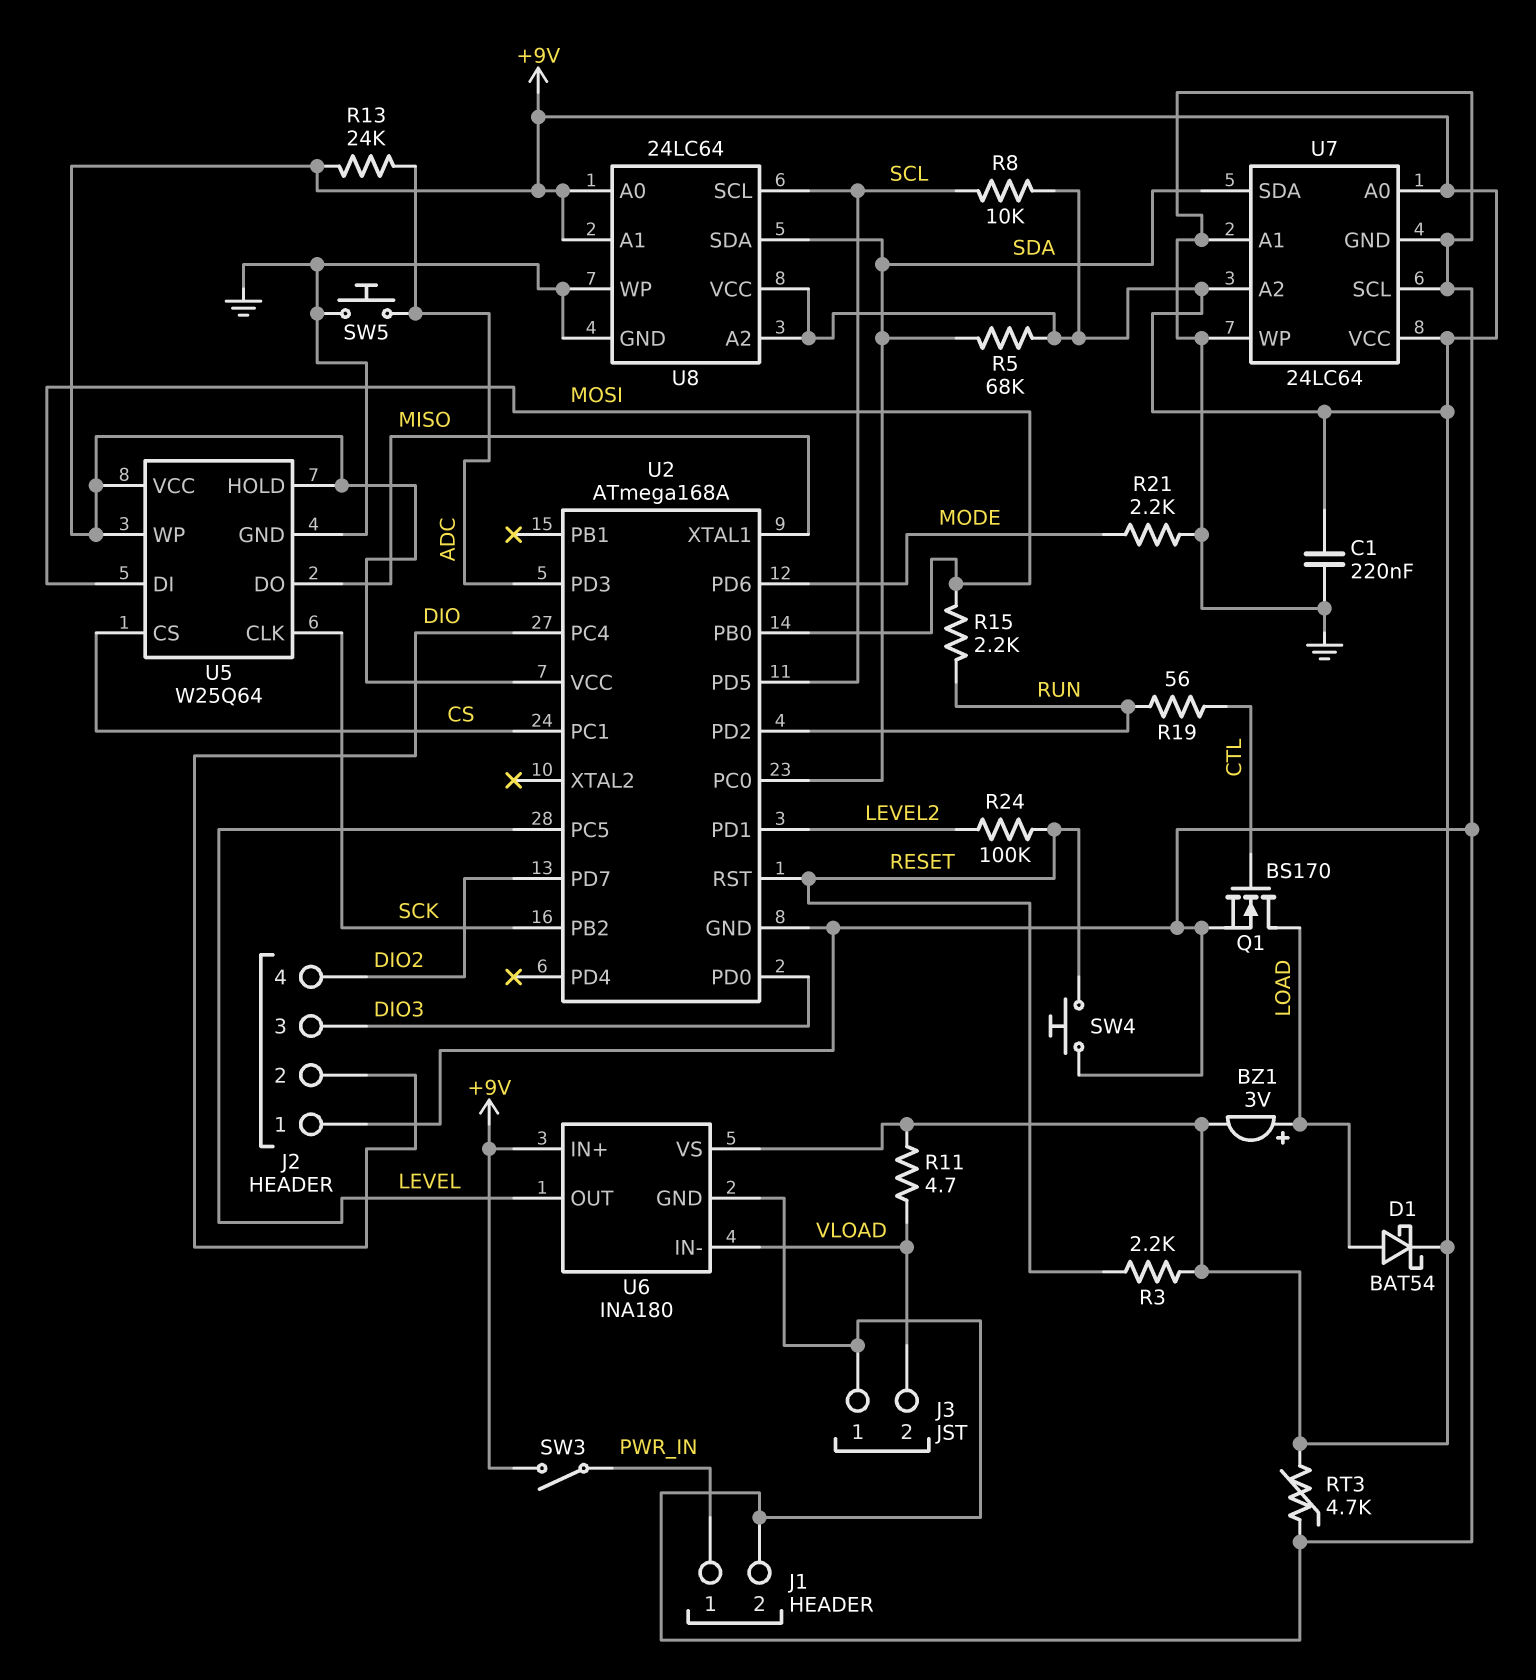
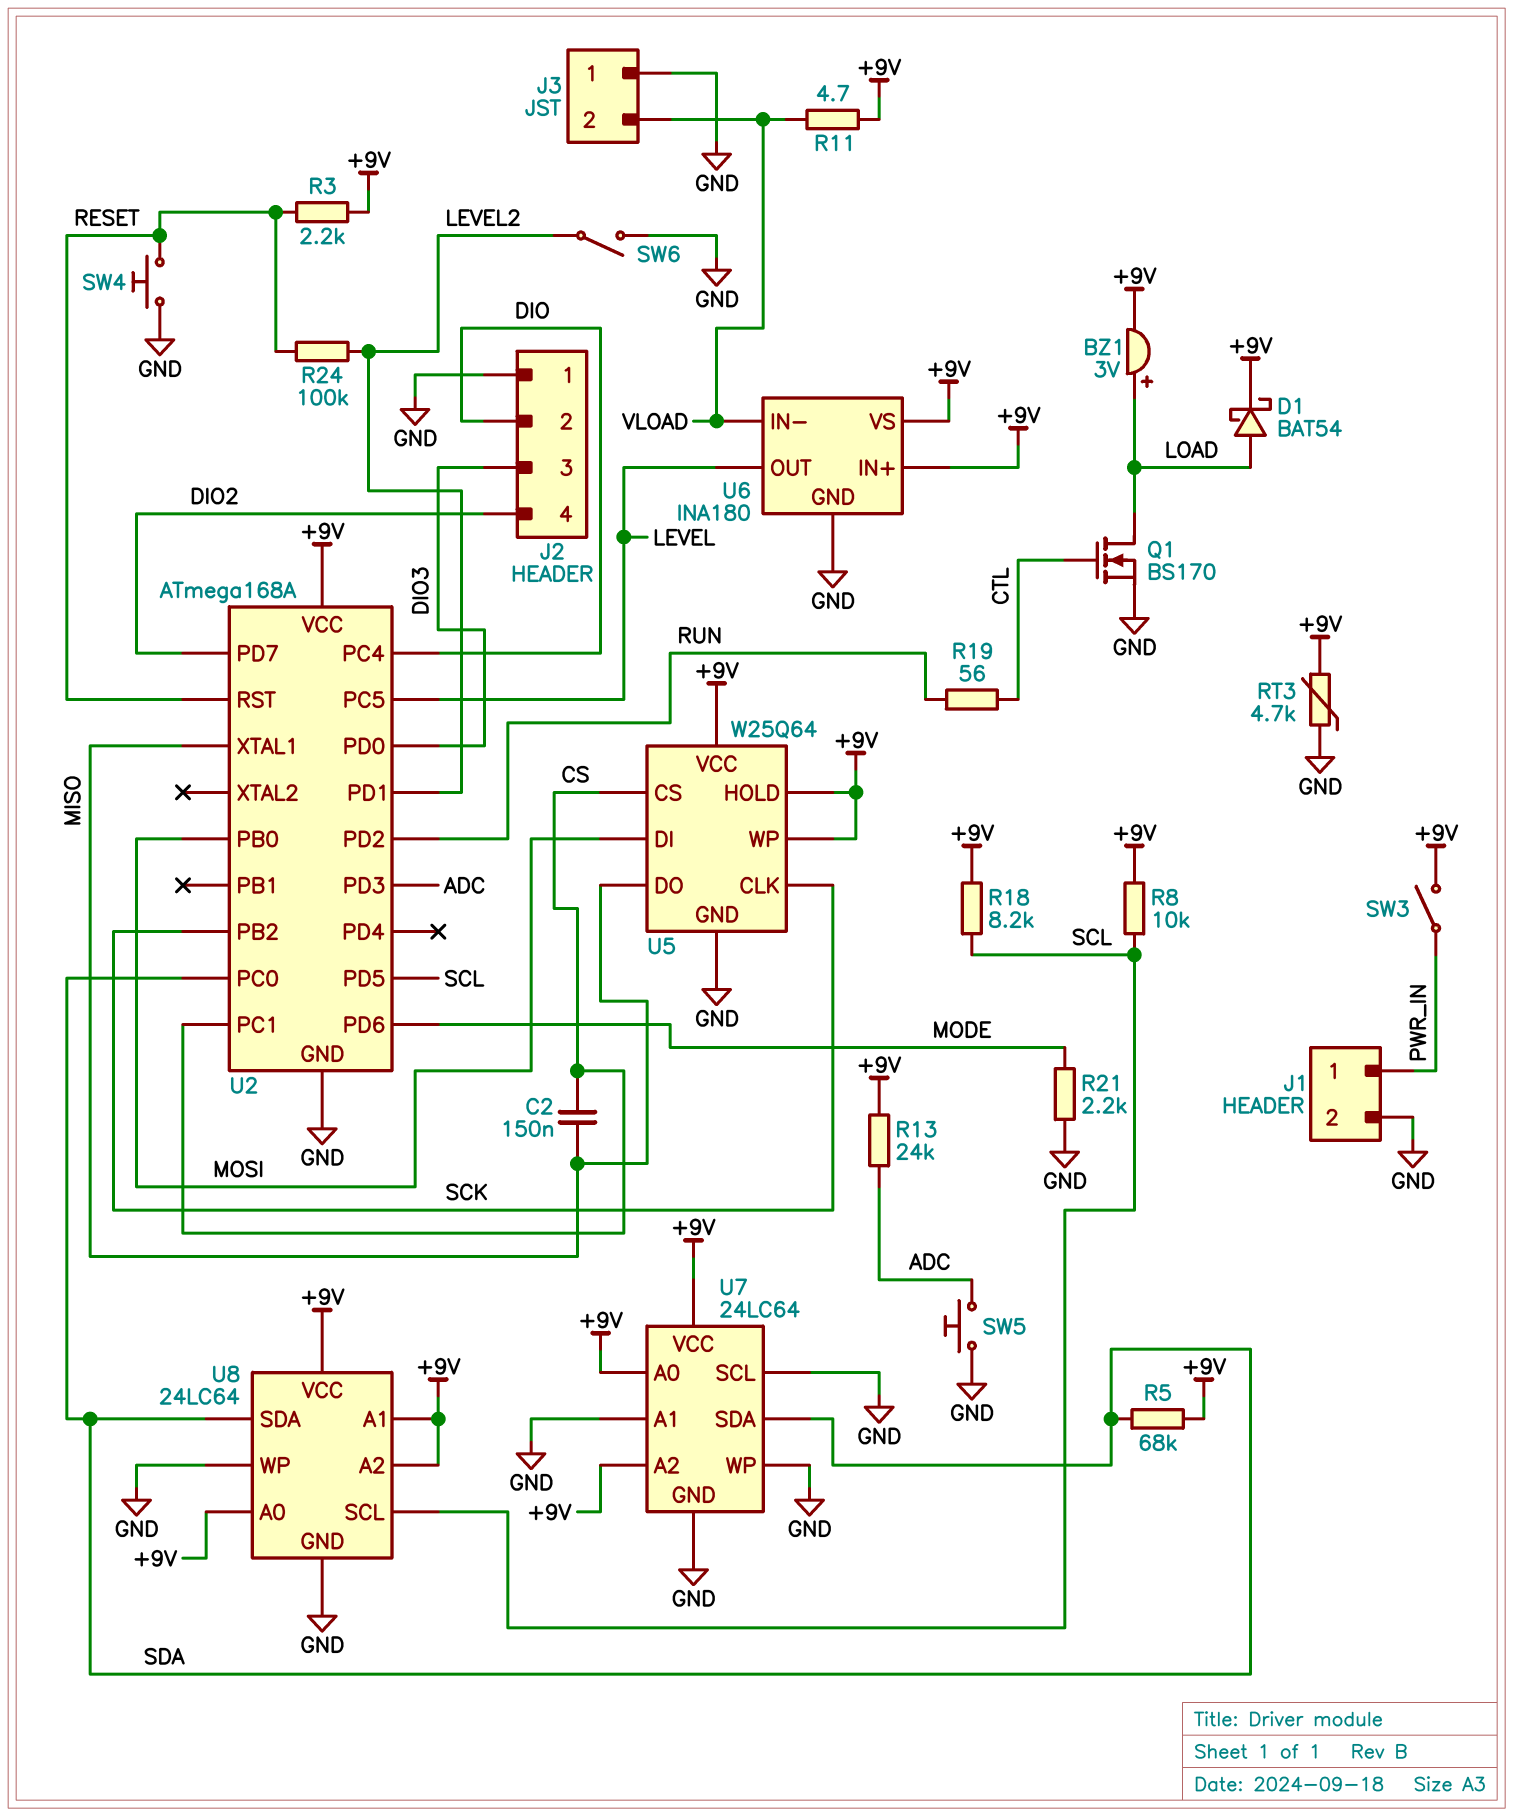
C1: 220nF (+9V, GND) -> none
C2: none -> 150nF (CS, MISO)
R15: 2.2k (MOSI, RUN) -> none
R18: none -> 8.2k (+9V, SCL)
SW6: none -> switch (GND, LEVEL2)

